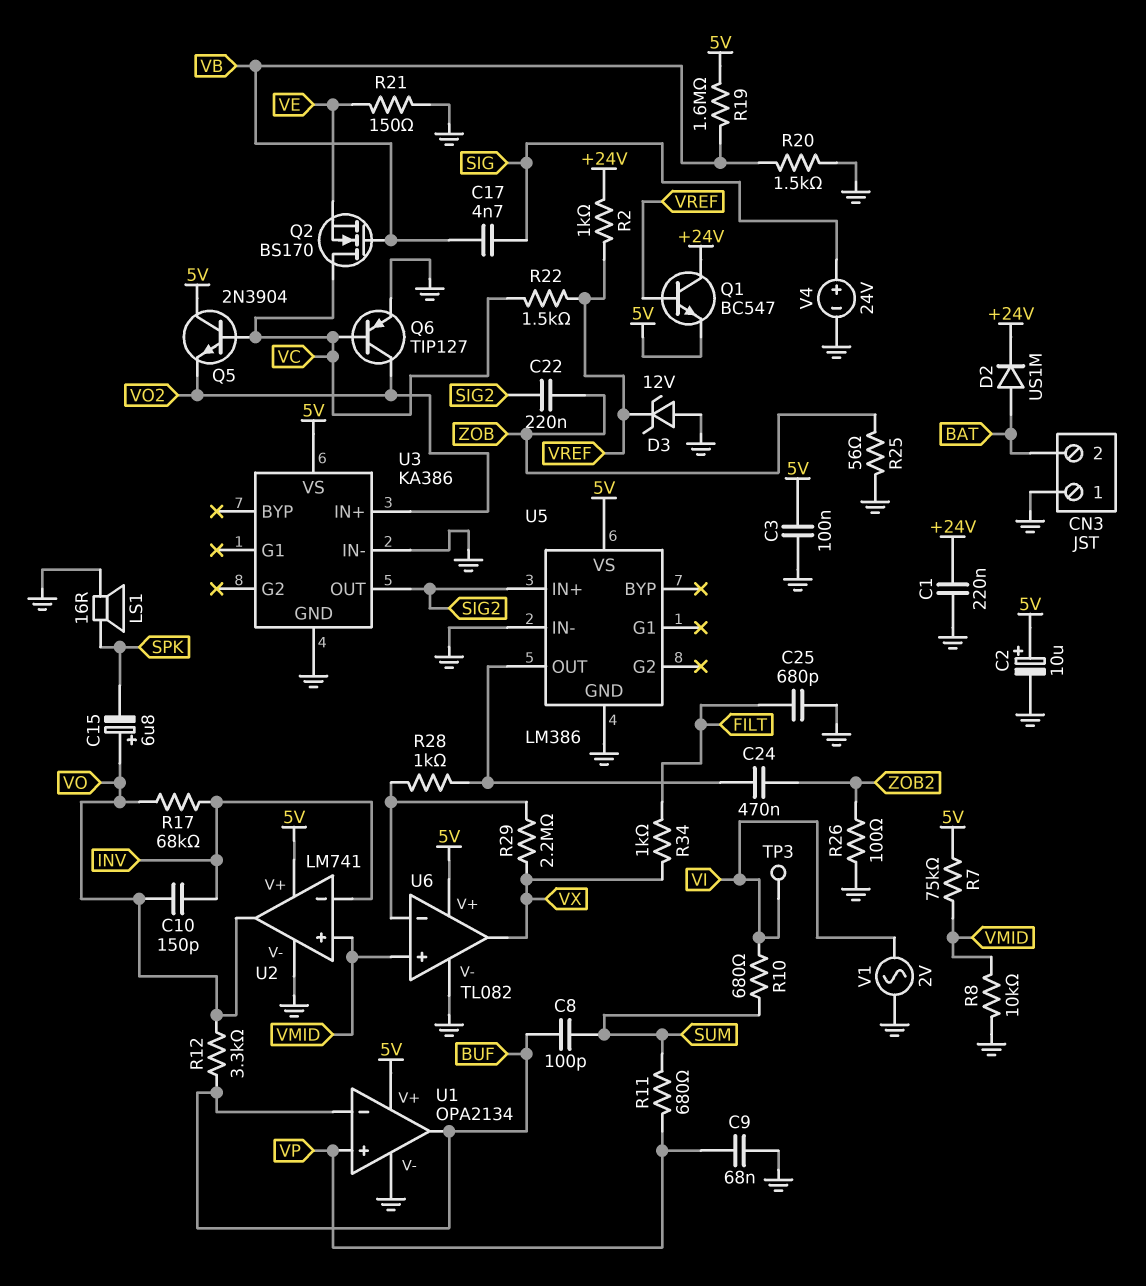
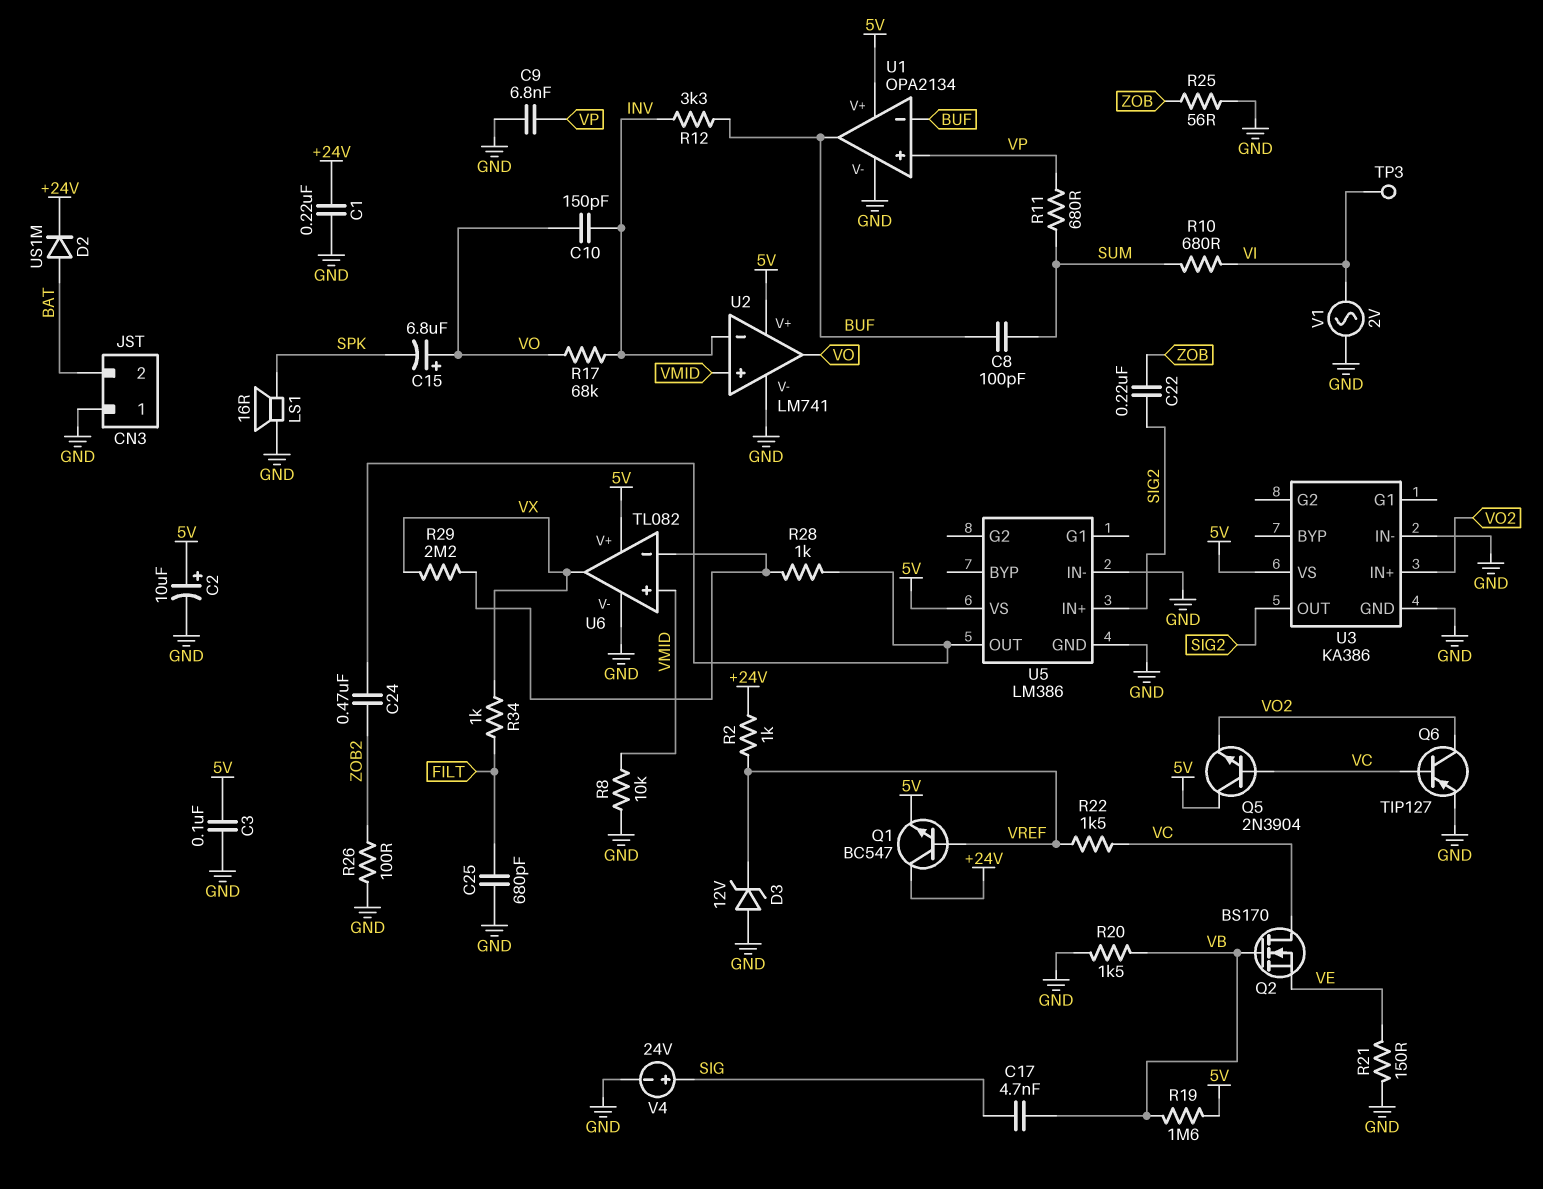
C9: 68nF (GND, VP) -> 6.8nF (GND, VP)
R7: 75k (5V, VMID) -> none
R12: 3.3k (BUF, VO) -> 3.3k (BUF, INV)

